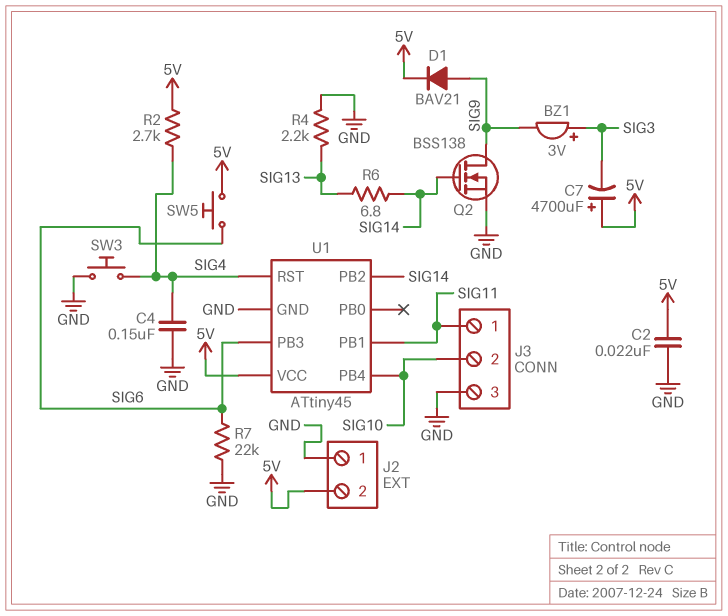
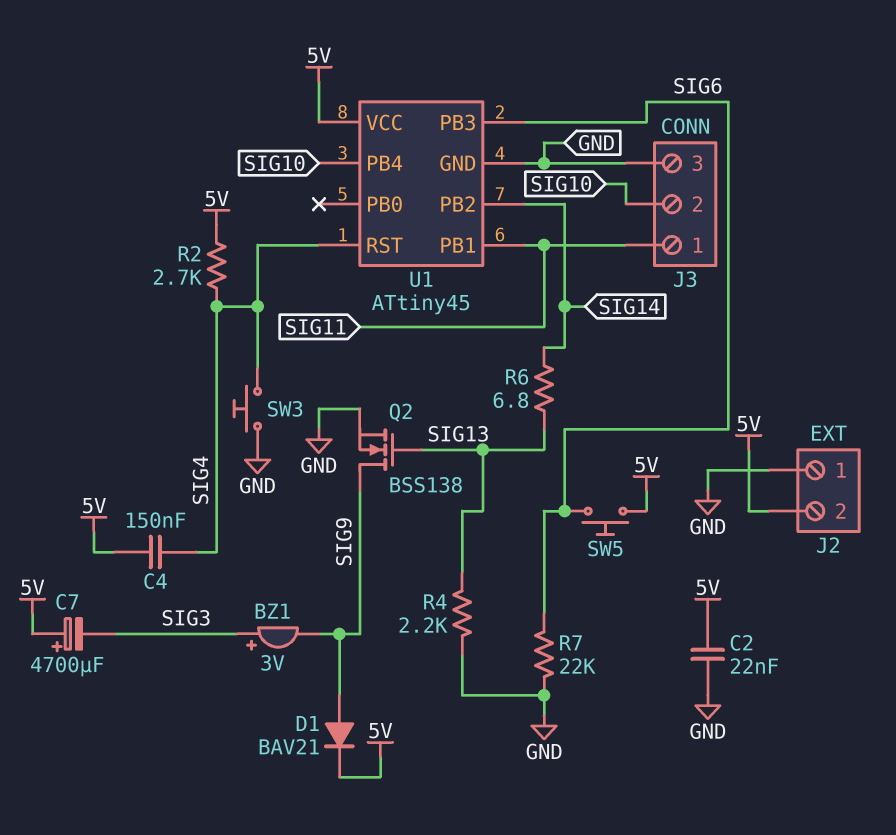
C4: 150nF (GND, SIG4) -> 150nF (5V, SIG4)
Q2: NMOS BSS138 (G SIG14, D SIG9, S GND) -> NMOS BSS138 (G SIG13, D SIG9, S GND)

